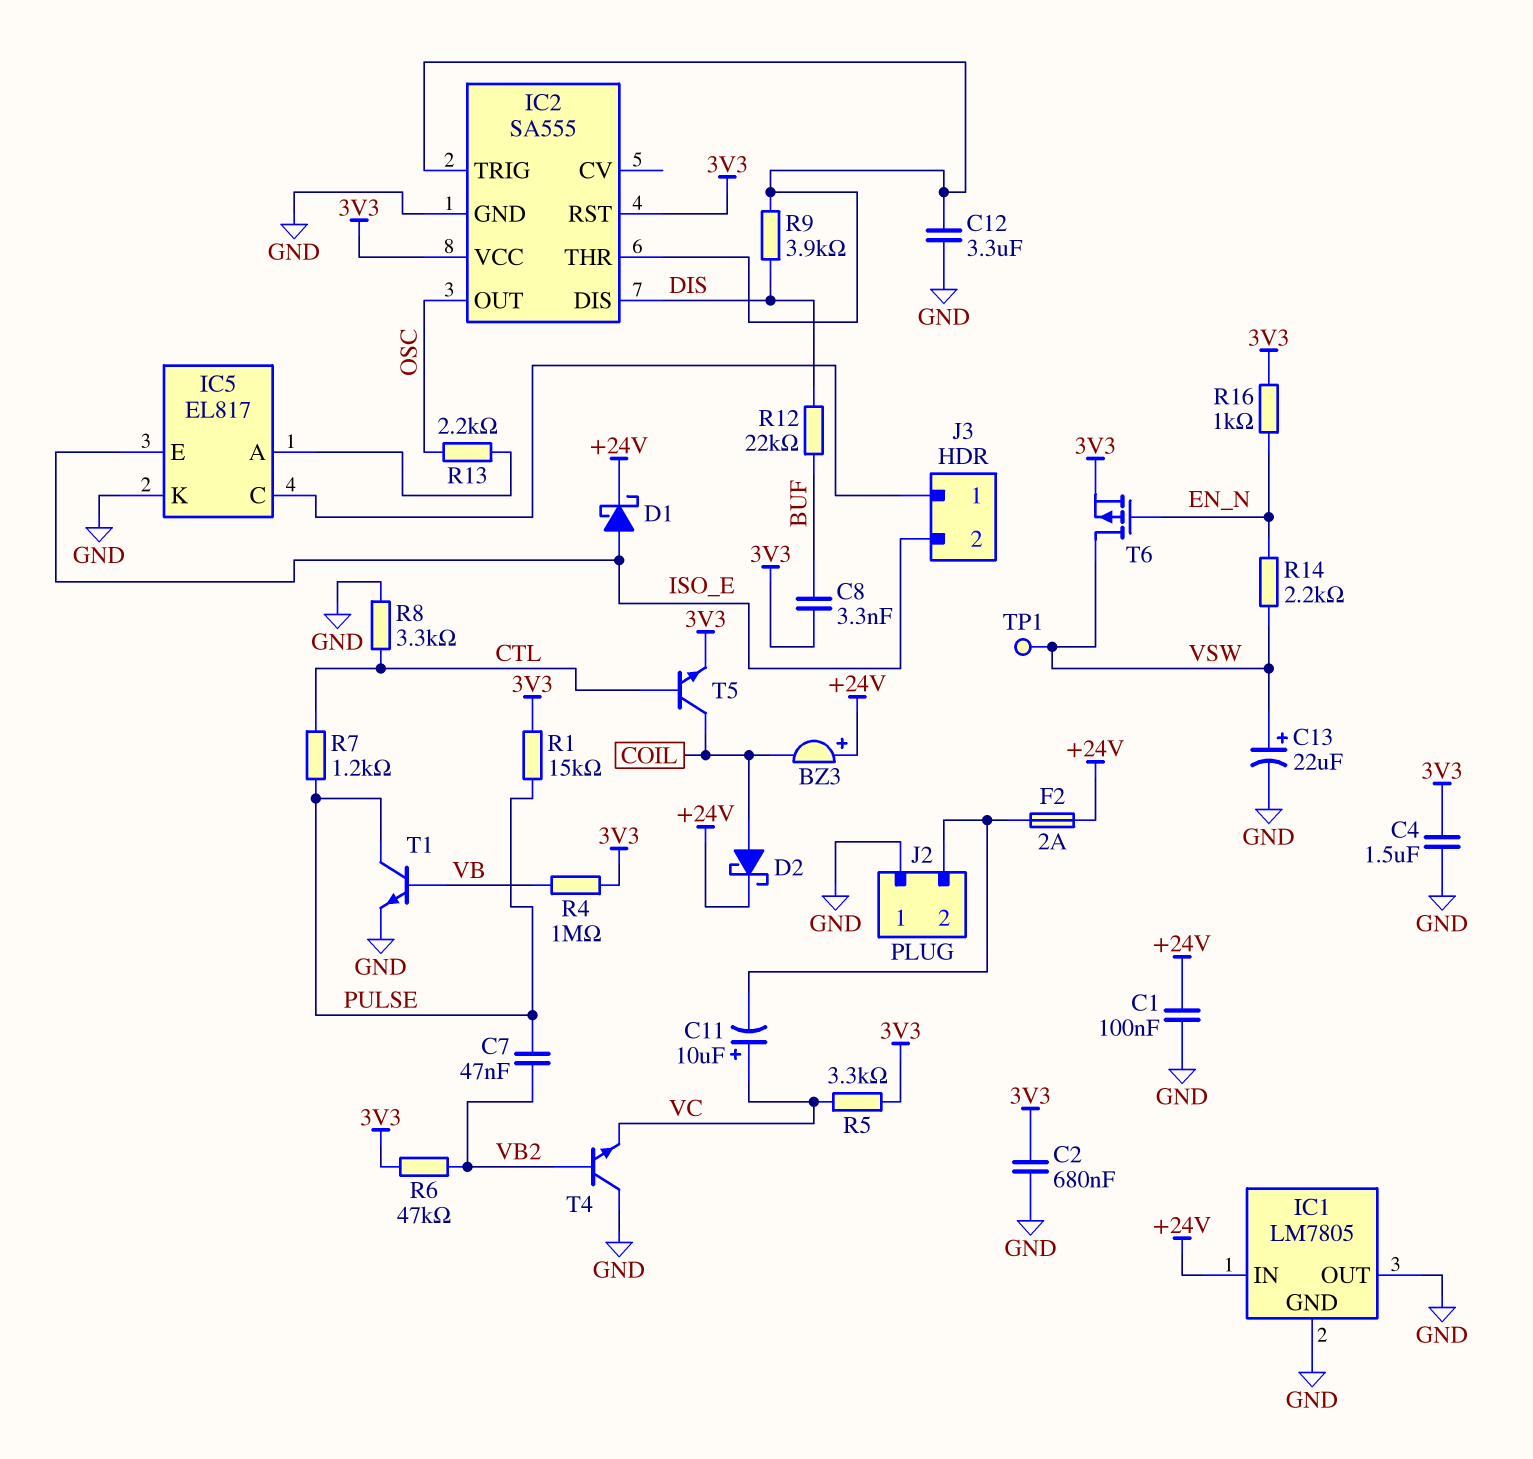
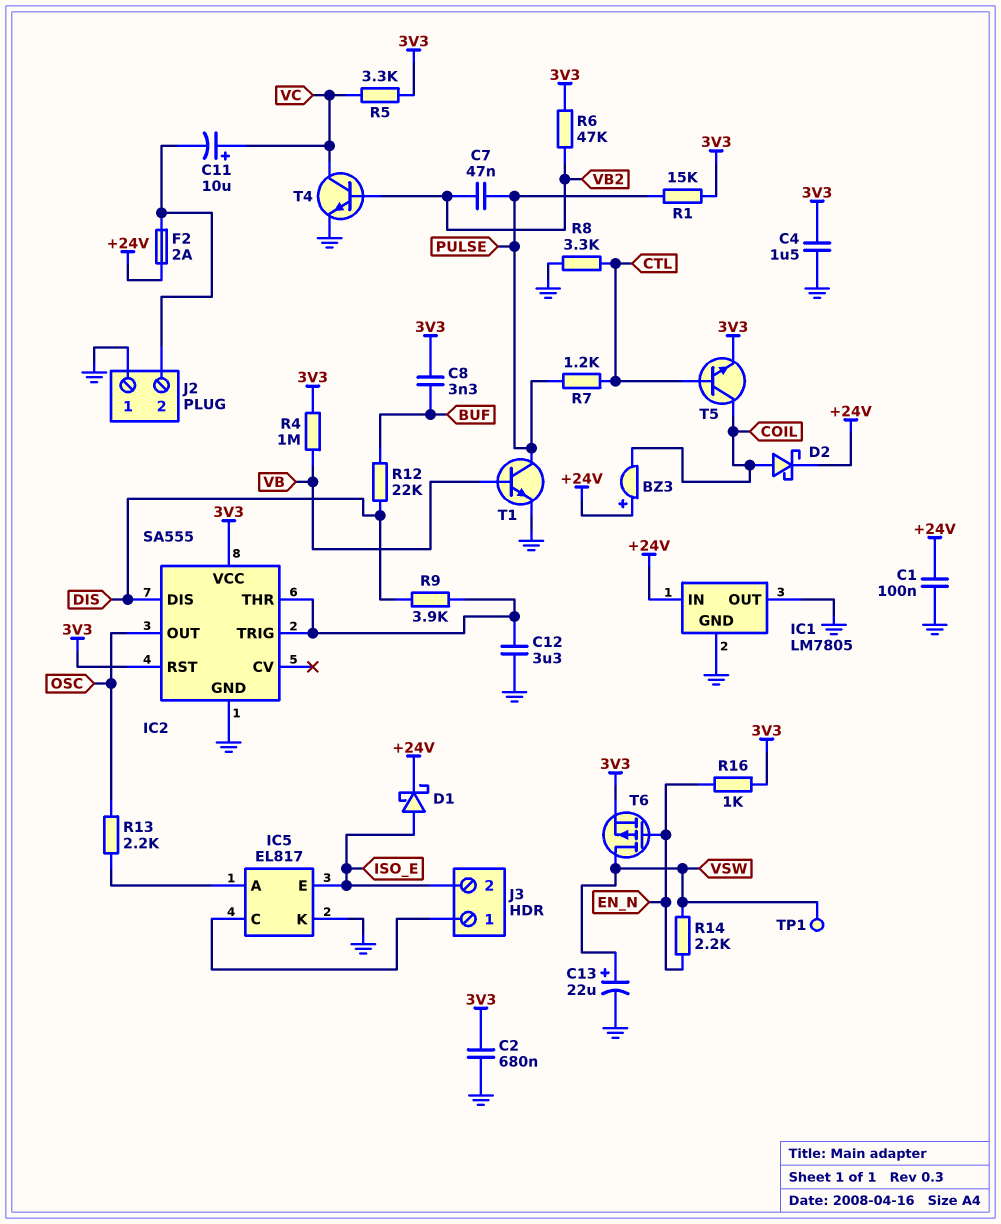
T4: NPN (B VB2, C GND, E VC) -> NPN (B VB2, C VC, E GND)

